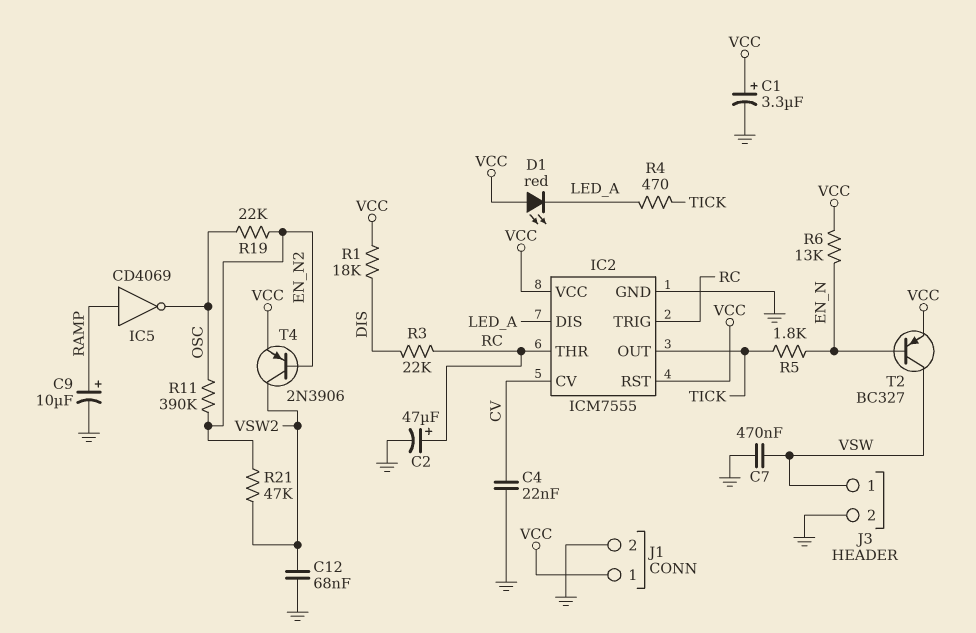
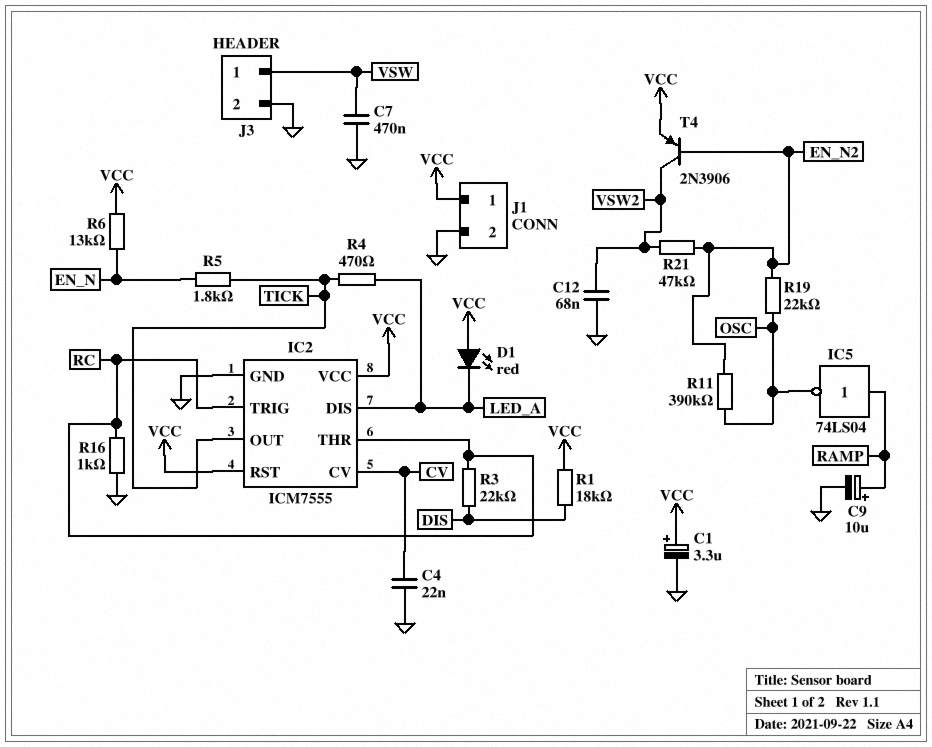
C2: 47uF (plus RC, minus GND) -> none
IC5: NOT CD4069 (in RAMP, out OSC) -> NOT 74LS04 (in RAMP, out OSC)
R16: none -> 1k (GND, RC)
T2: PNP BC327 (B EN_N, C VSW, E VCC) -> none

